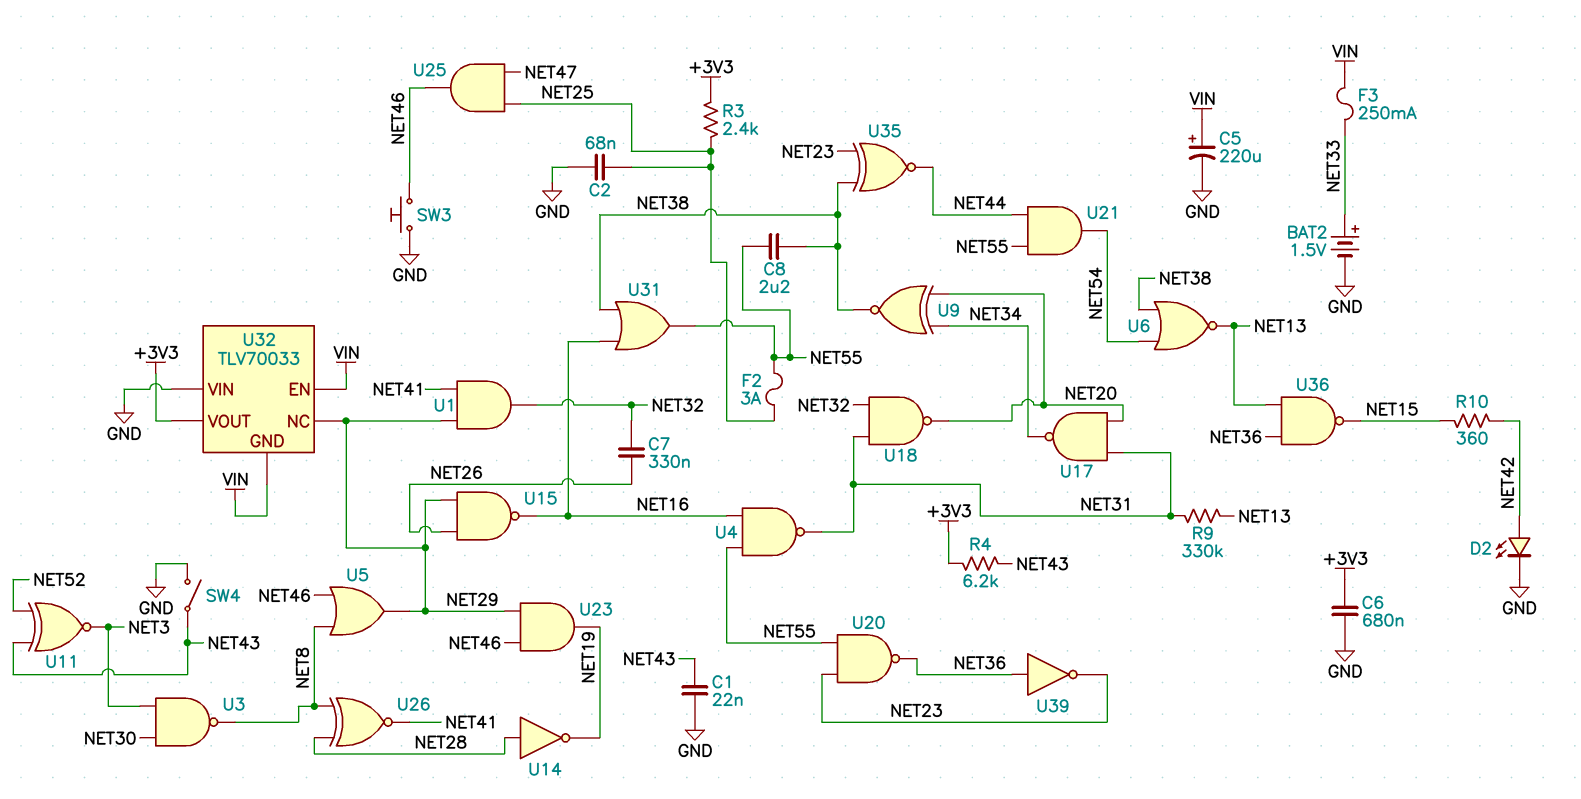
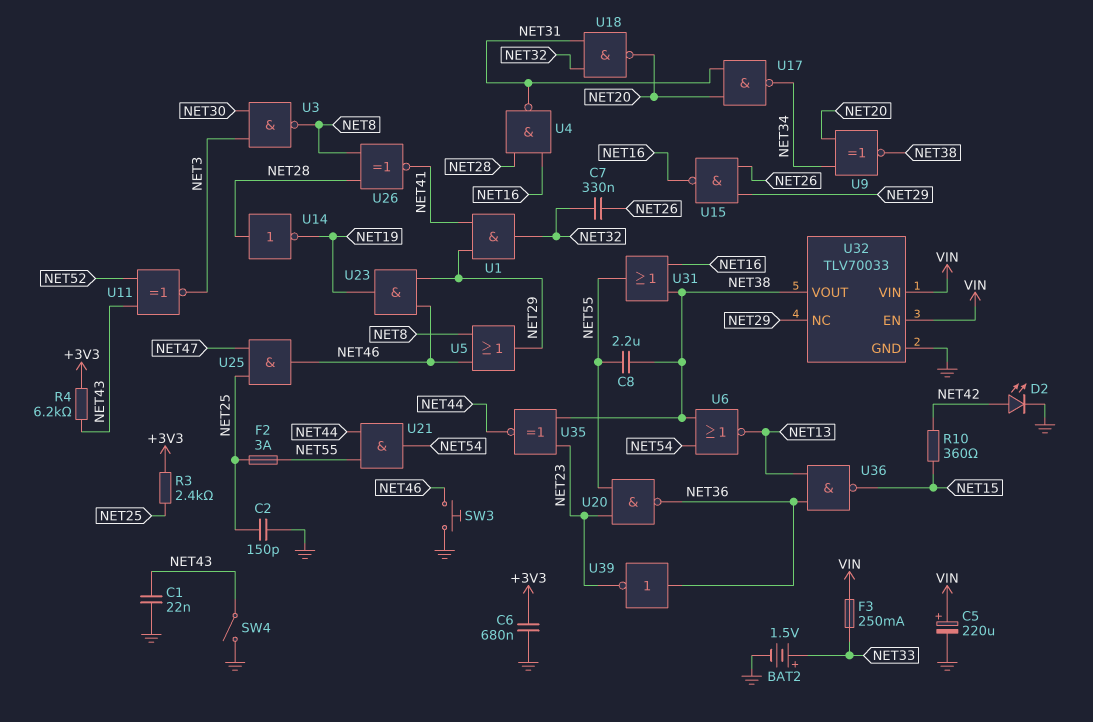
C2: 68nF (GND, NET25) -> 150pF (GND, NET25)
R9: 330k (NET13, NET31) -> none
U4: NAND (in NET16, in NET55, out NET31) -> NAND (in NET16, in NET28, out NET31)
U32 pin GND: VIN -> GND
U32 pin VIN: GND -> VIN
U32 pin VOUT: +3V3 -> NET38

